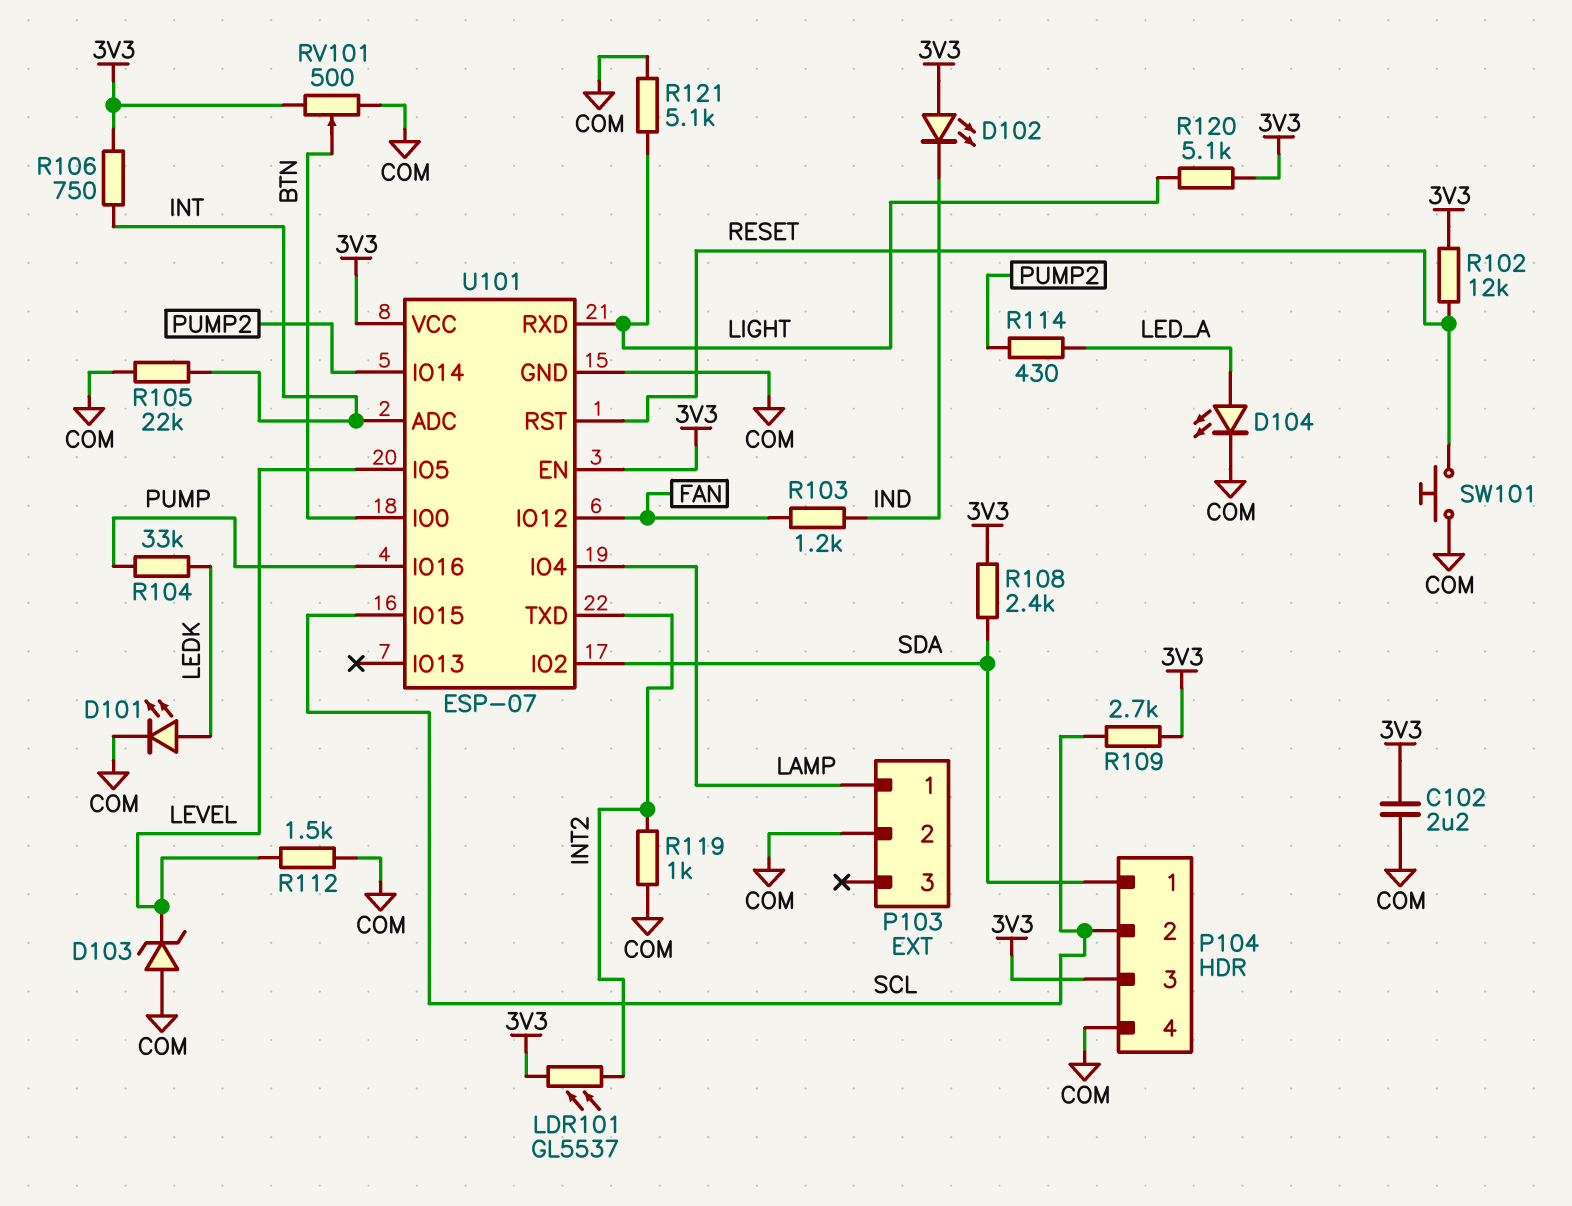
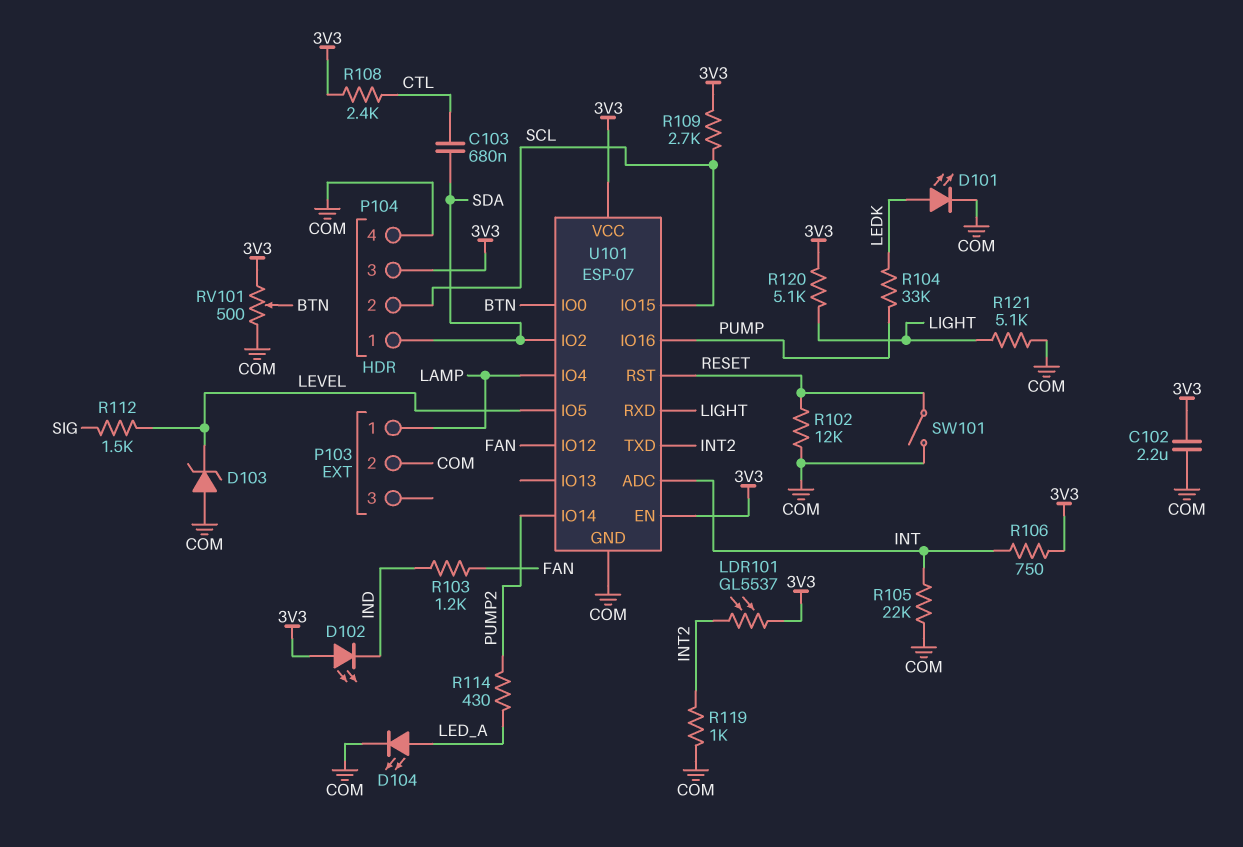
C103: none -> 680nF (CTL, SDA)
R102: 12k (3V3, RESET) -> 12k (COM, RESET)
R108: 2.4k (3V3, SDA) -> 2.4k (3V3, CTL)
R112: 1.5k (COM, LEVEL) -> 1.5k (LEVEL, SIG)
SW101: button (COM, RESET) -> switch (COM, RESET)

